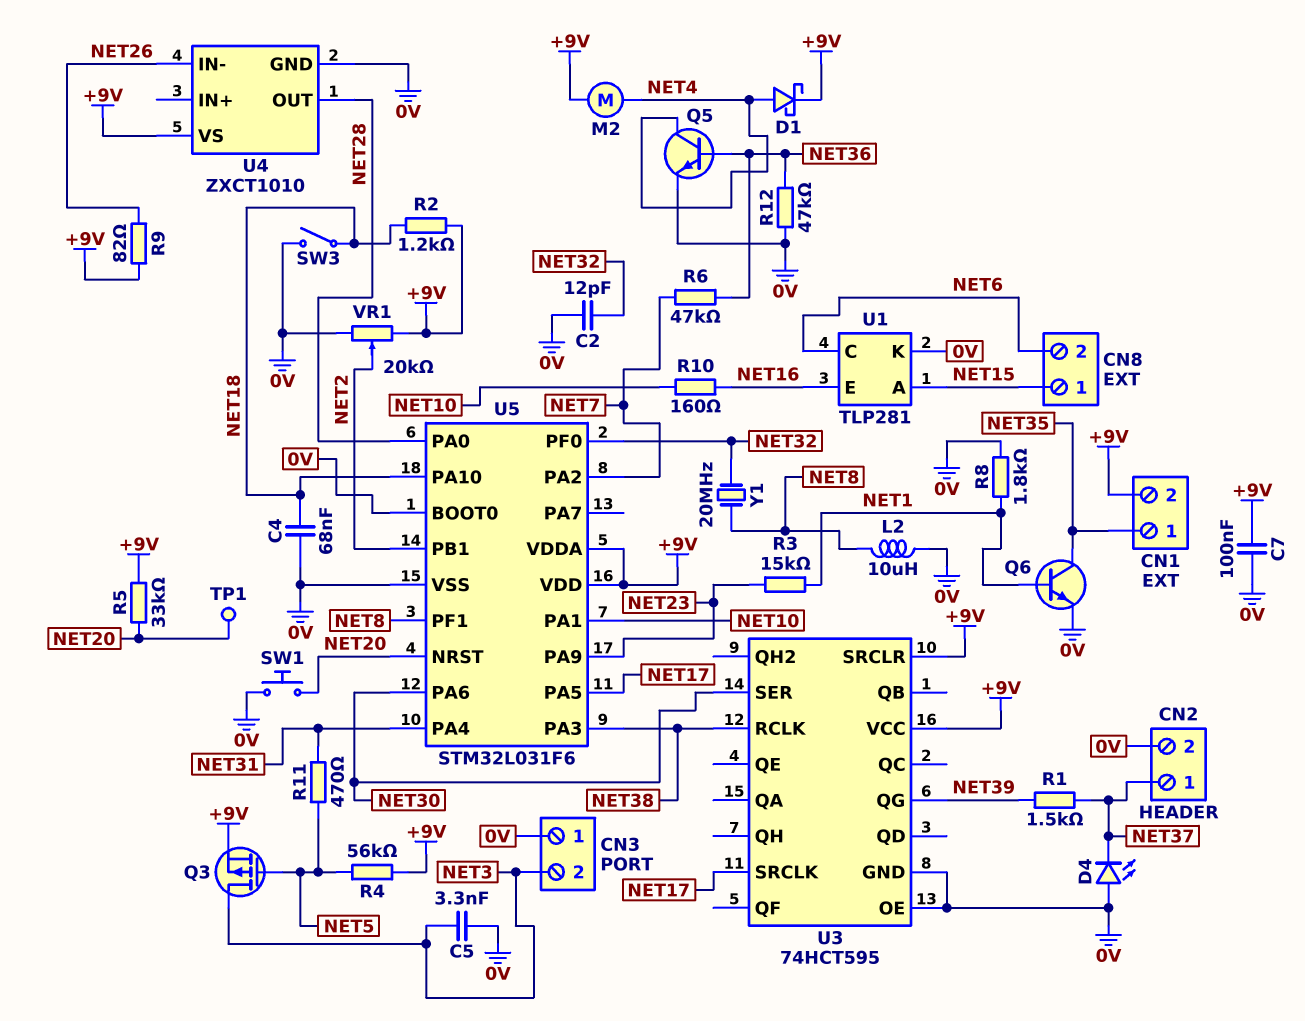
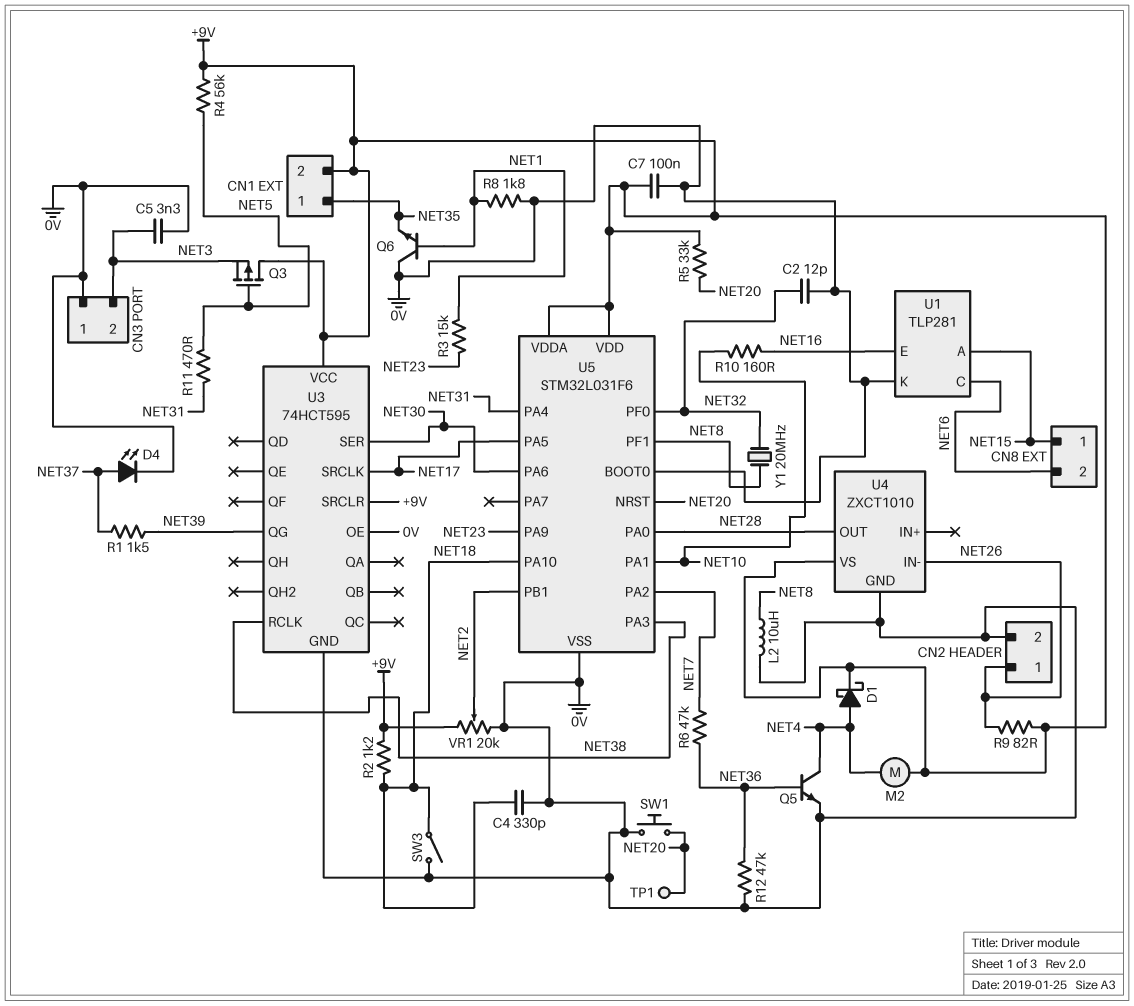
C4: 68nF (0V, NET18) -> 330pF (0V, NET18)
CN2 pin 1: NET37 -> NET26
D4: LED (A 0V, K NET37) -> LED (A NET37, K 0V)
Q3: PMOS (G NET5, D NET3, S +9V) -> PMOS (G NET5, D +9V, S NET3)
Q6: NPN (B NET1, C NET35, E 0V) -> NPN (B NET1, C 0V, E NET35)

